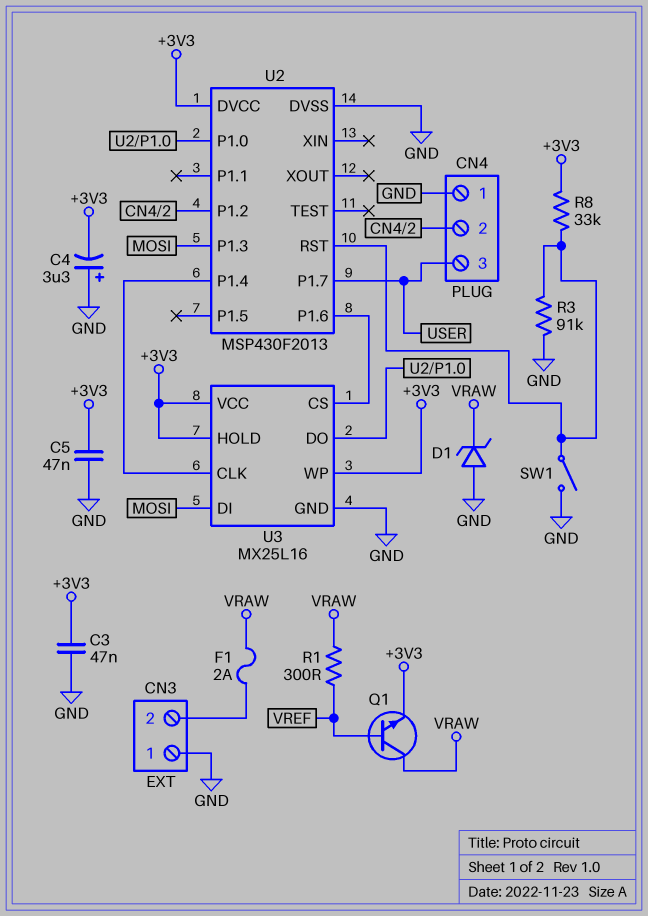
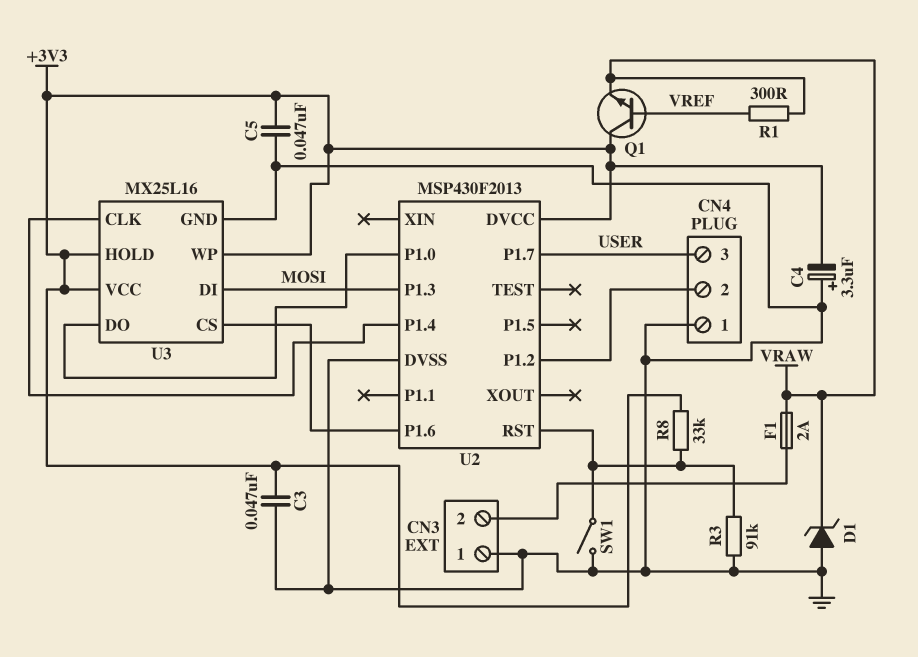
Q1: NPN (B VREF, C VRAW, E +3V3) -> NPN (B VREF, C +3V3, E VRAW)

